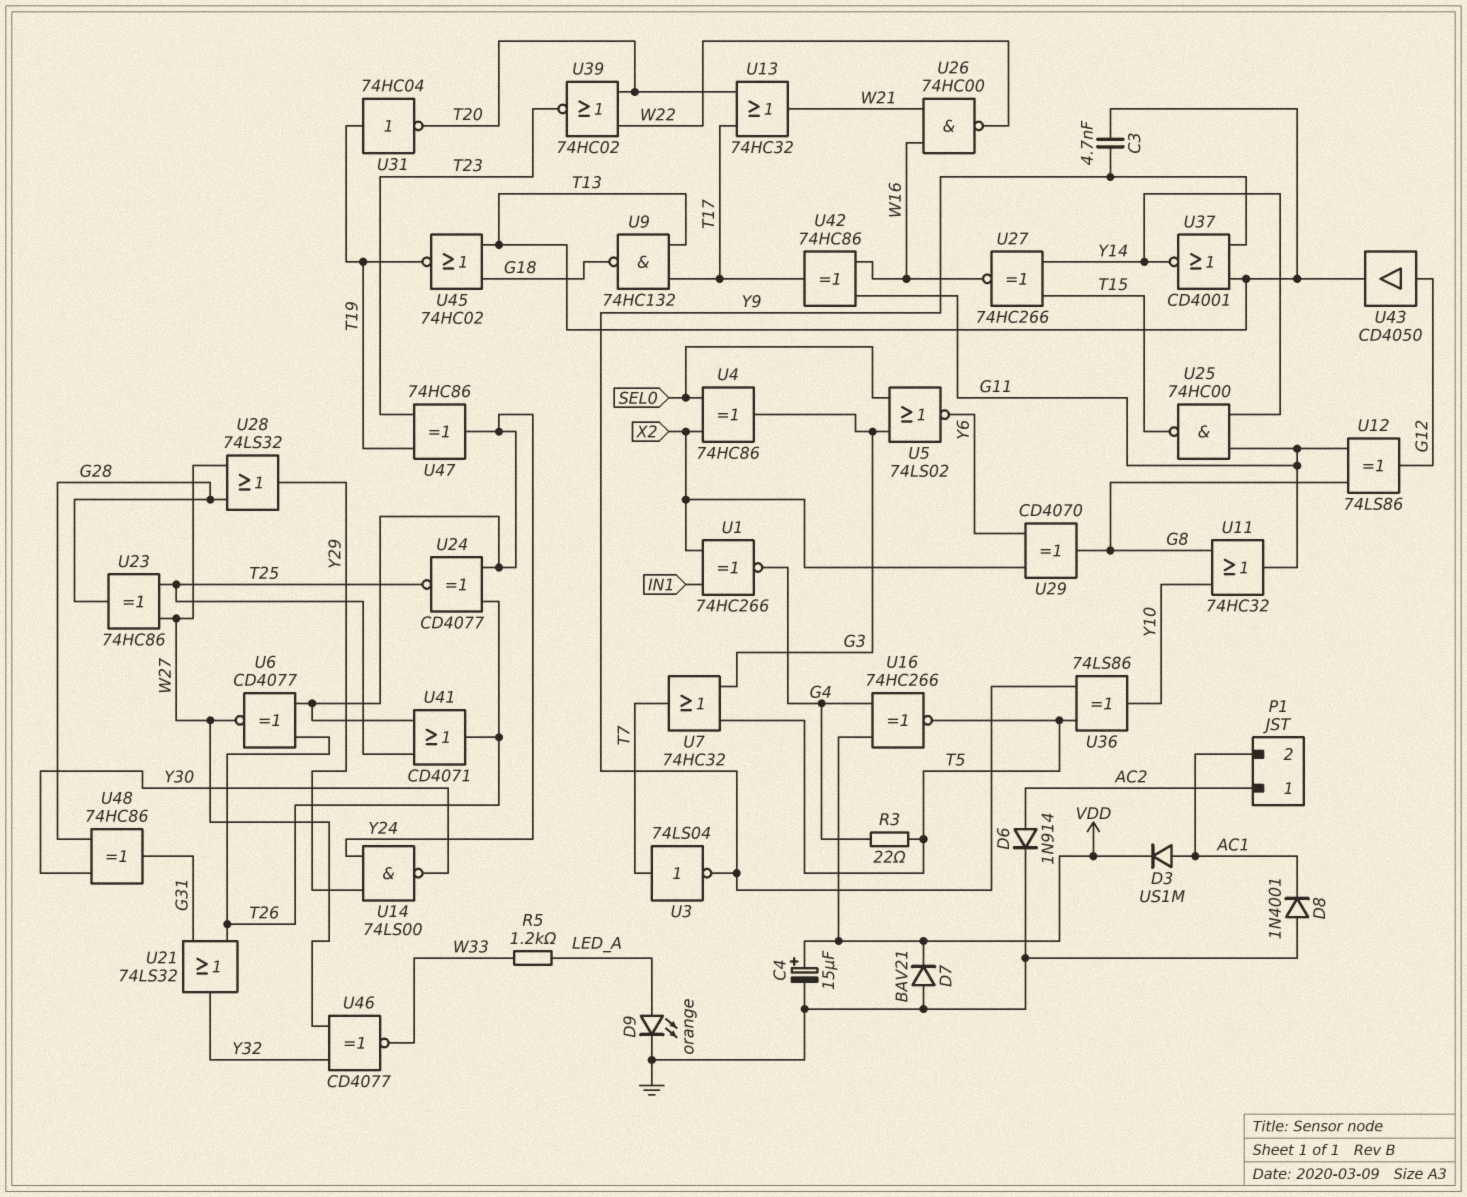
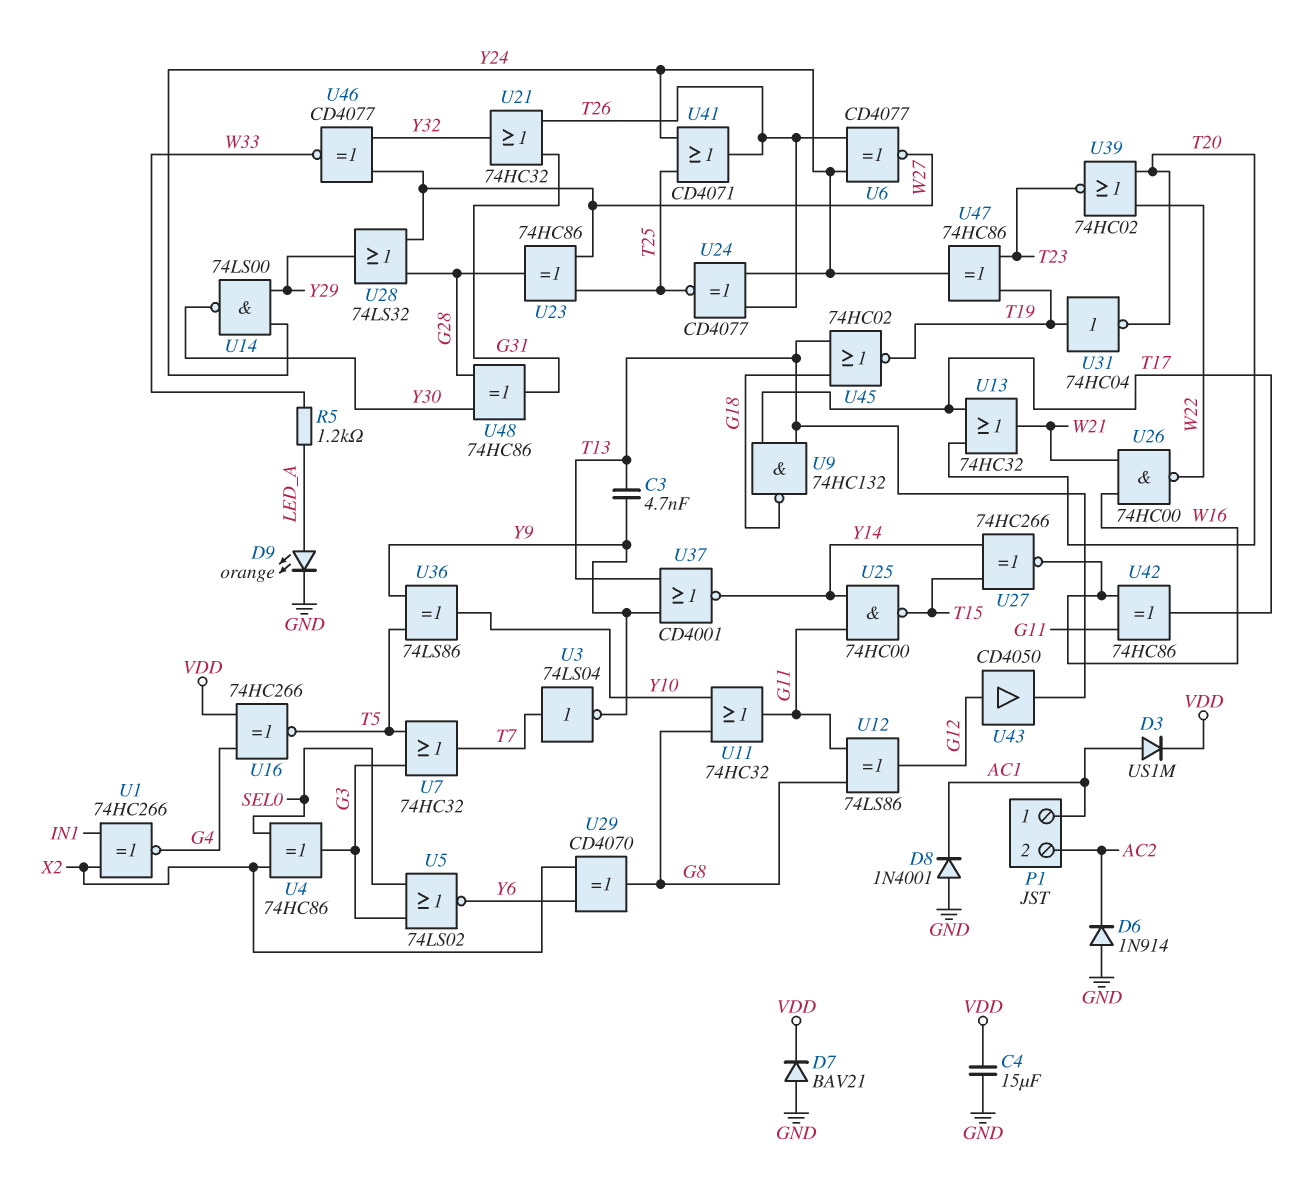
C4: 15uF (plus VDD, minus GND) -> 15uF (GND, VDD)
D6: diode 1N914 (A AC2, K GND) -> diode 1N914 (A GND, K AC2)
P1 pin 1: AC2 -> AC1
P1 pin 2: AC1 -> AC2
R3: 22 (G4, T5) -> none
U21: OR 74LS32 (in G31, in T26, out Y32) -> OR 74HC32 (in G31, in T26, out Y32)

